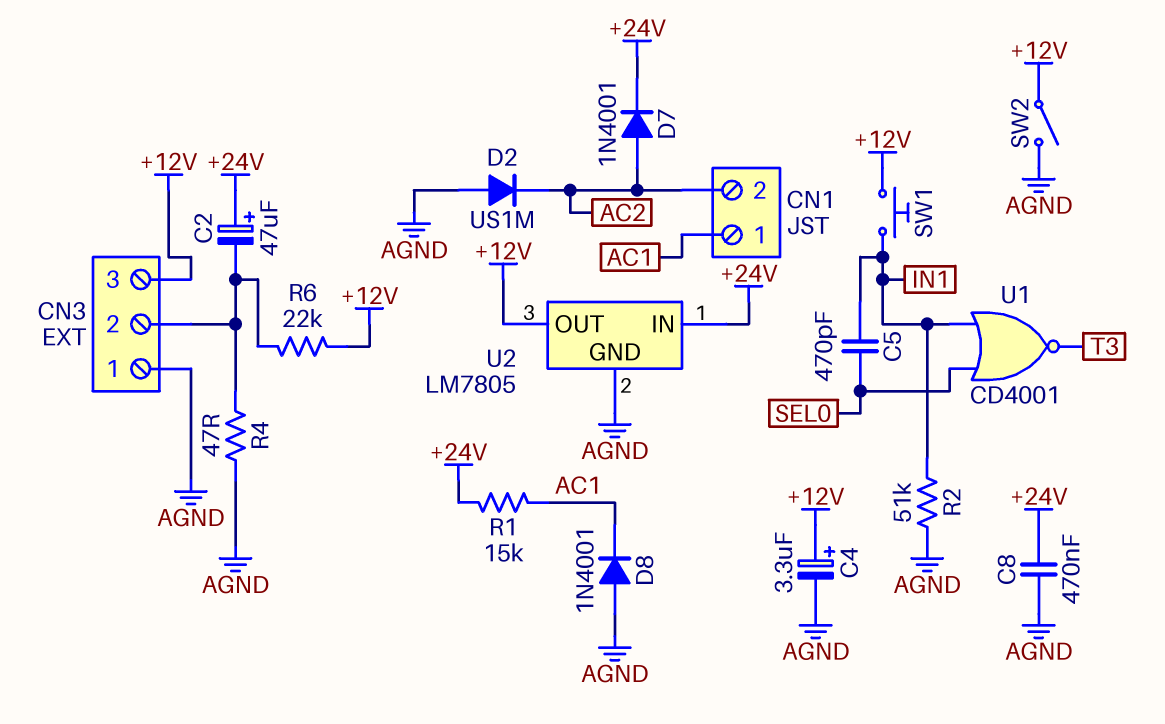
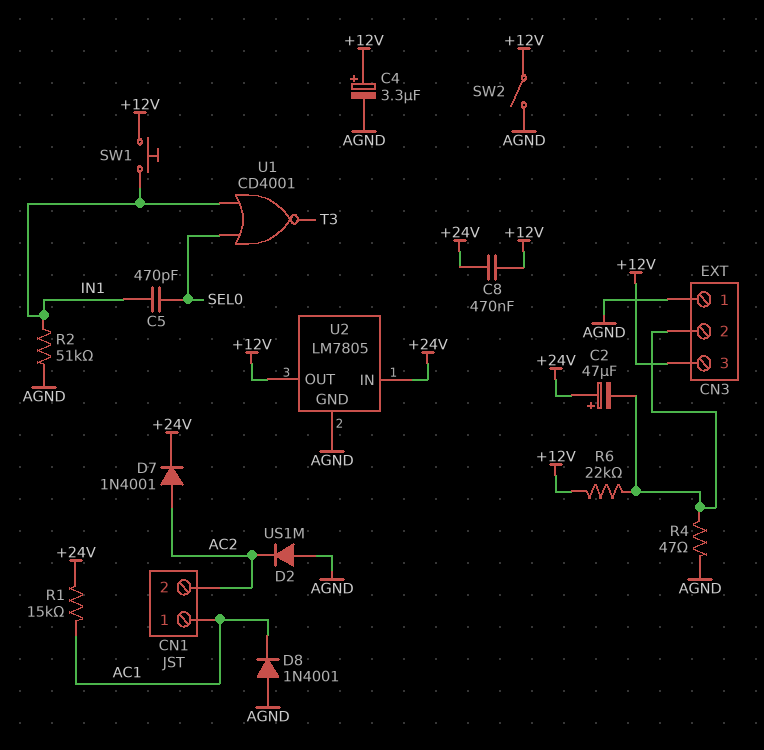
C8: 470nF (+24V, AGND) -> 470nF (+12V, +24V)

